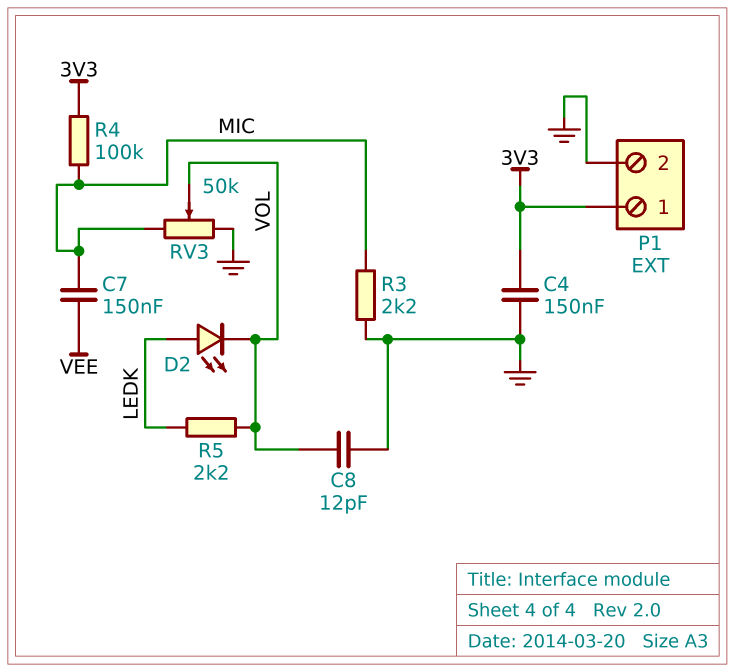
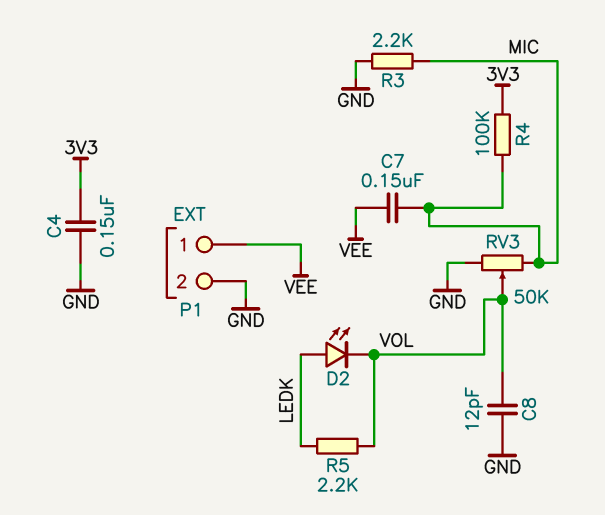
P1 pin 1: 3V3 -> VEE

